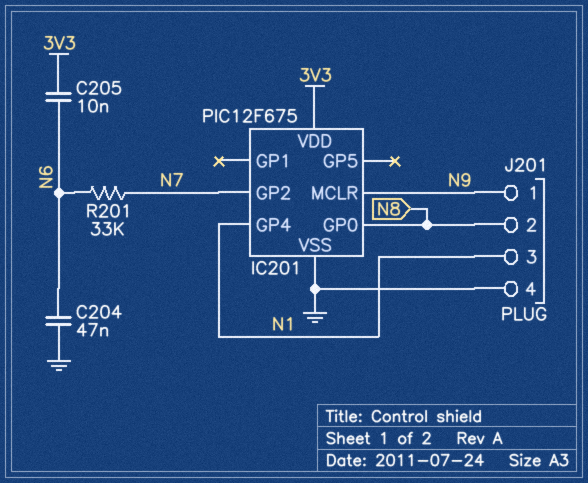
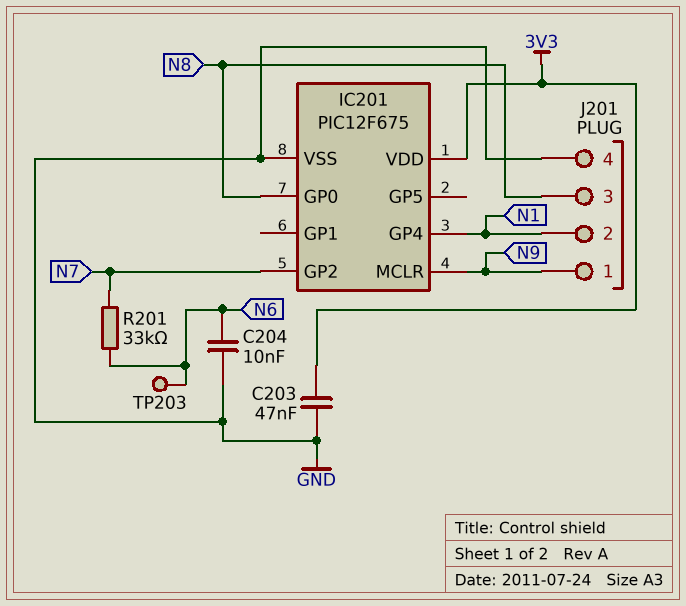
C203: none -> 47nF (3V3, GND)
C204: 47nF (GND, N6) -> 10nF (GND, N6)
C205: 10nF (3V3, N6) -> none
J201 pin 2: N8 -> N1
J201 pin 3: N1 -> N8
TP203: none -> test point (N6)

